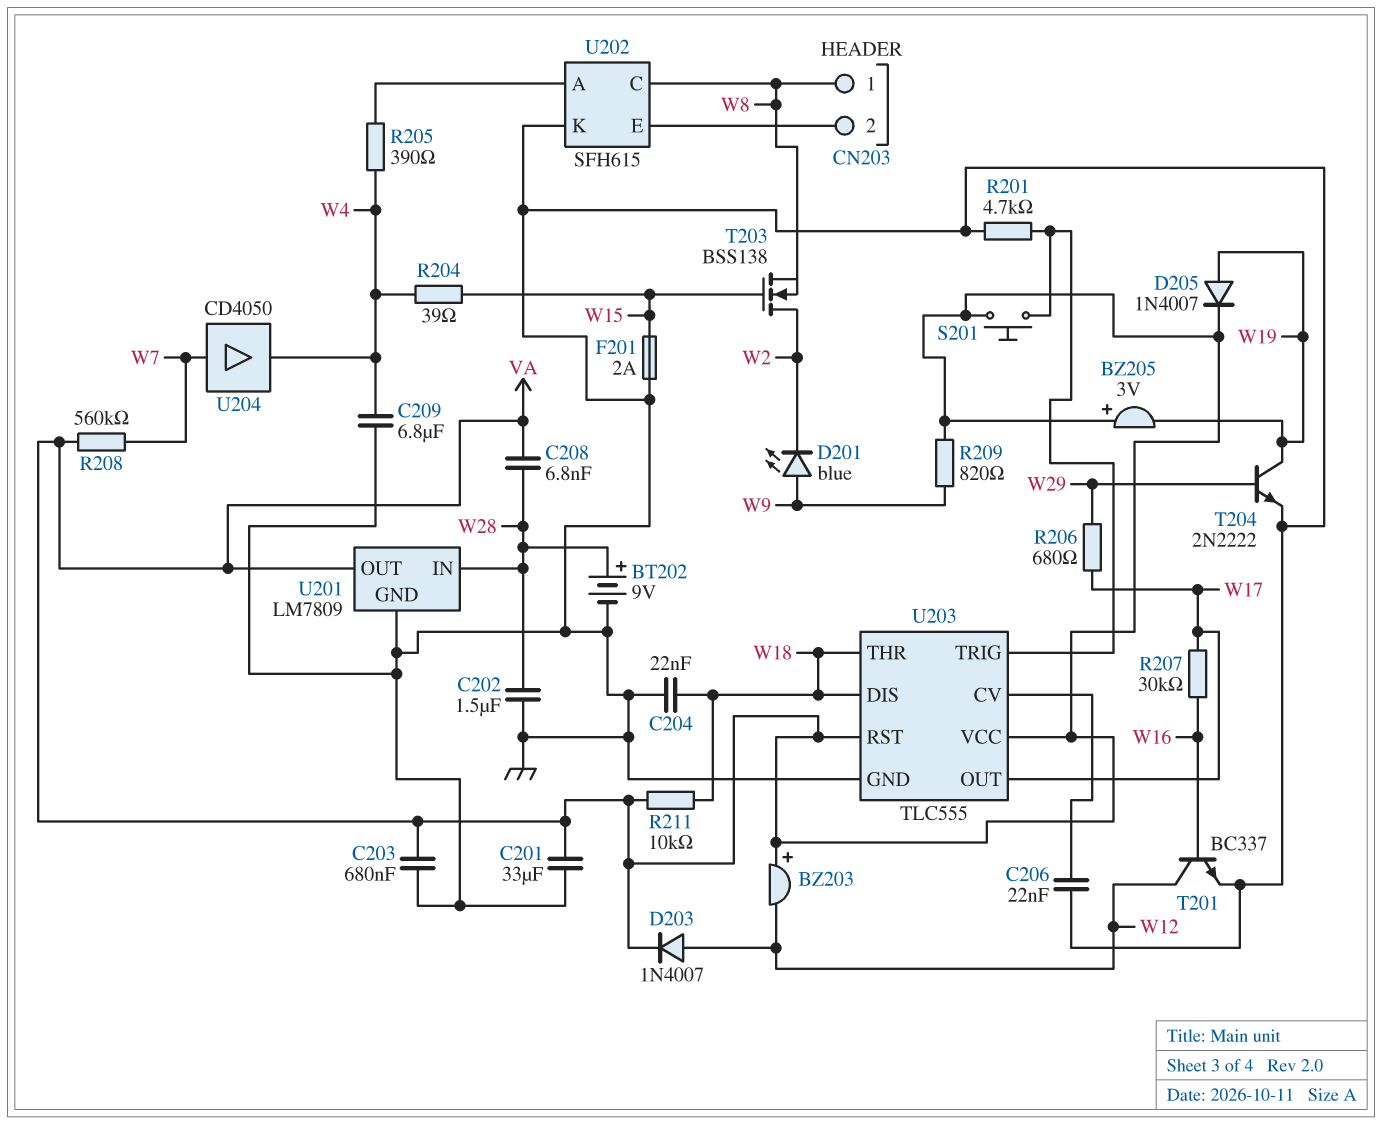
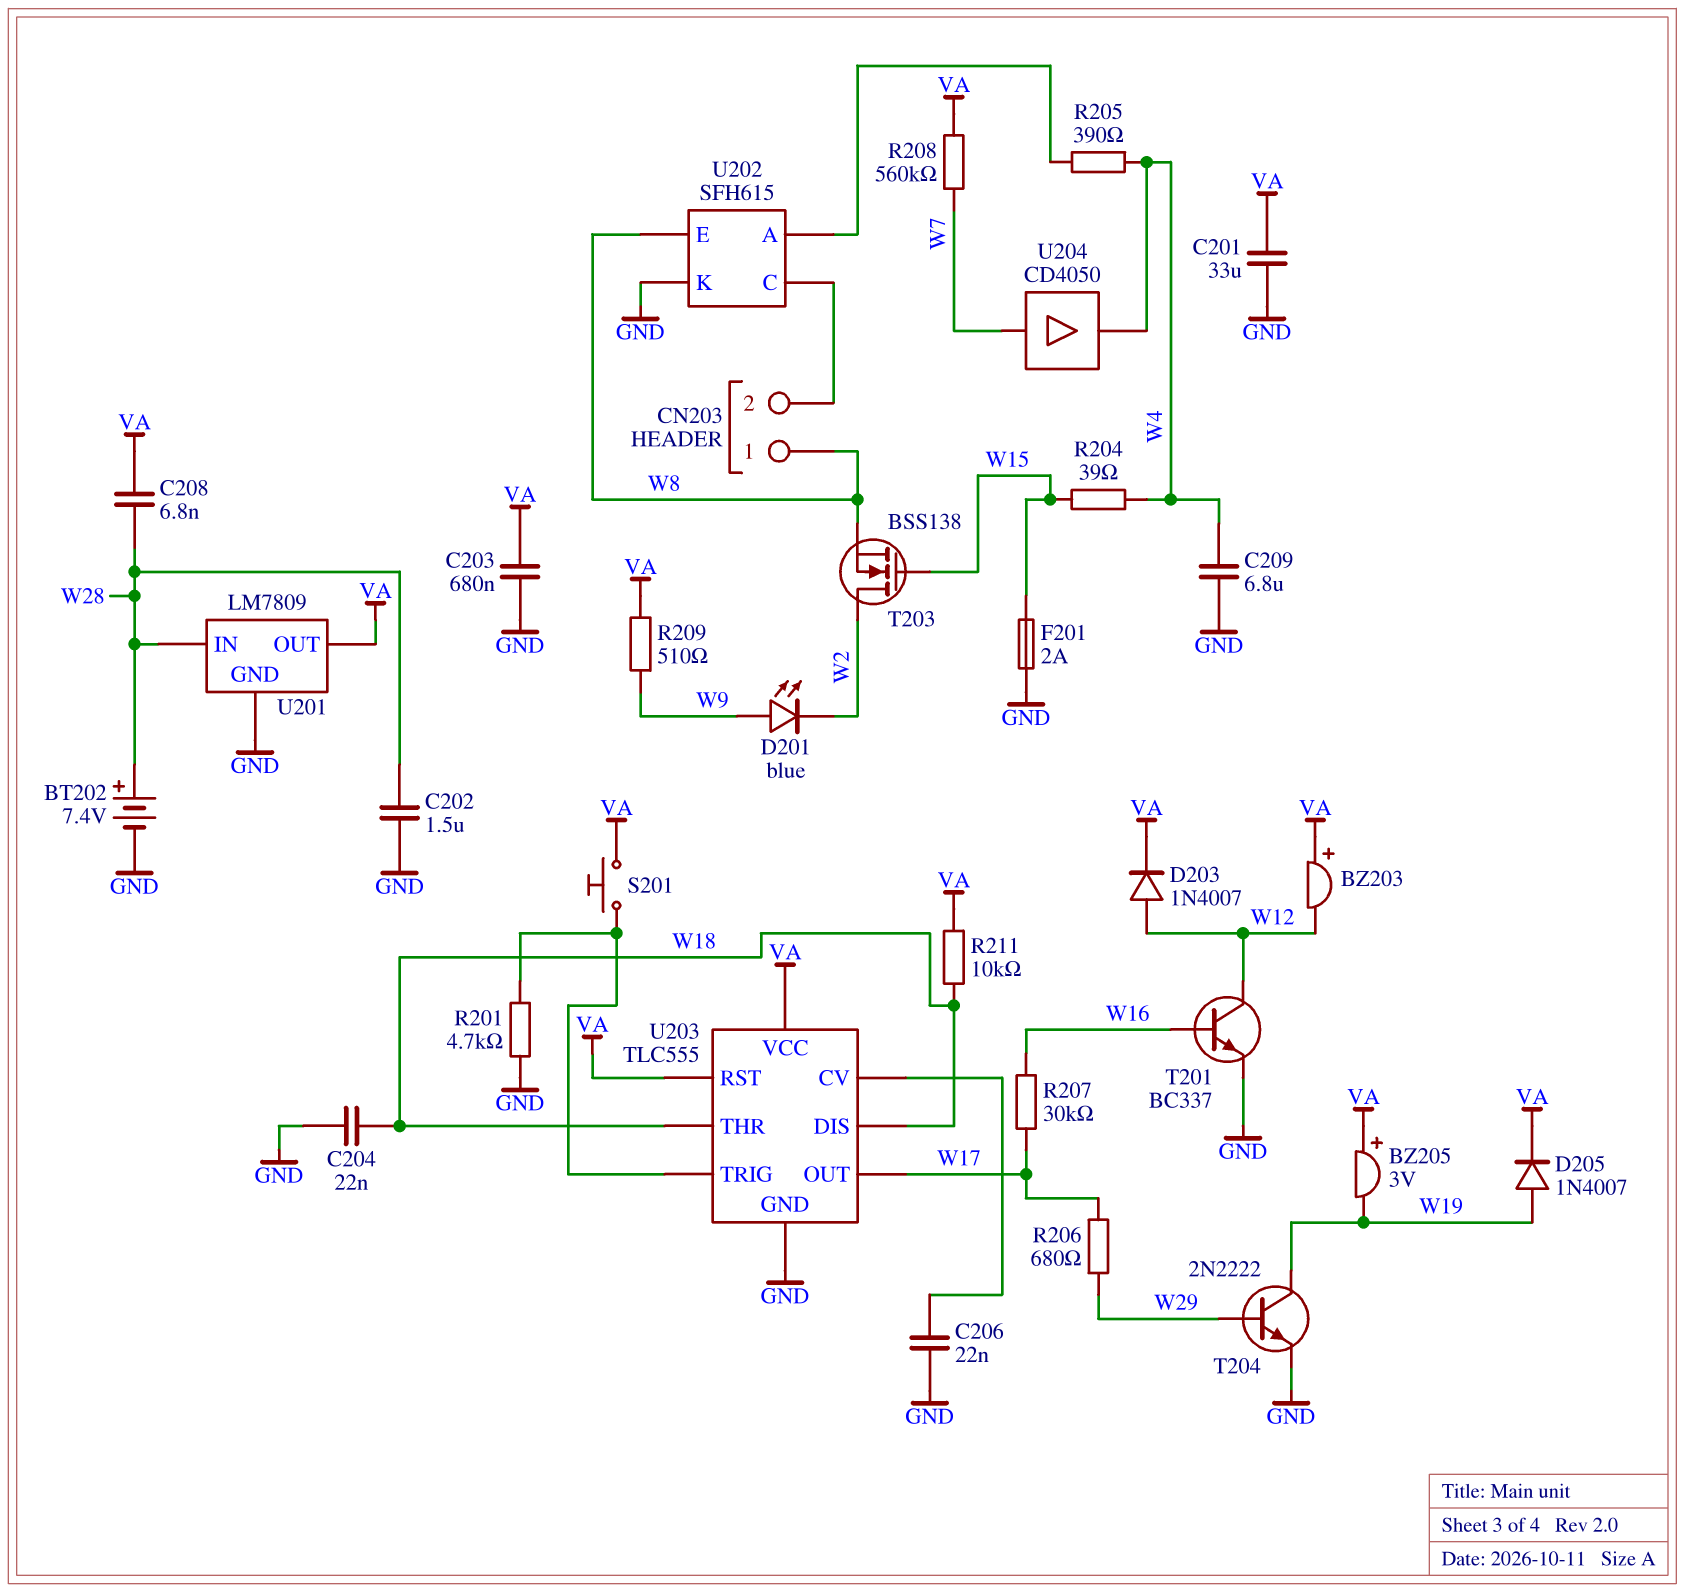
BT202: 9V (plus W28, minus GND) -> 7.4V (plus W28, minus GND)
R209: 820 (VA, W9) -> 510 (VA, W9)
U202 pin C: W8 -> CN203/2
U202 pin E: CN203/2 -> W8

